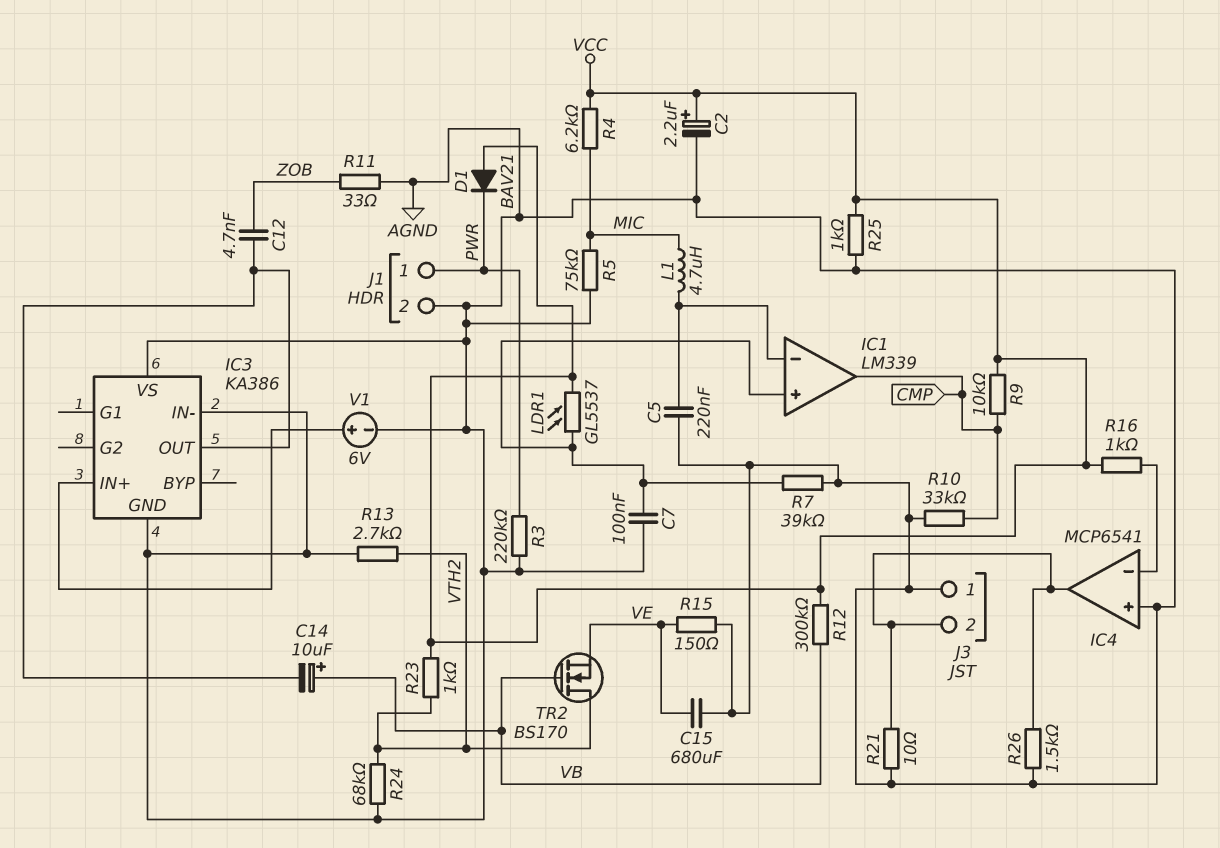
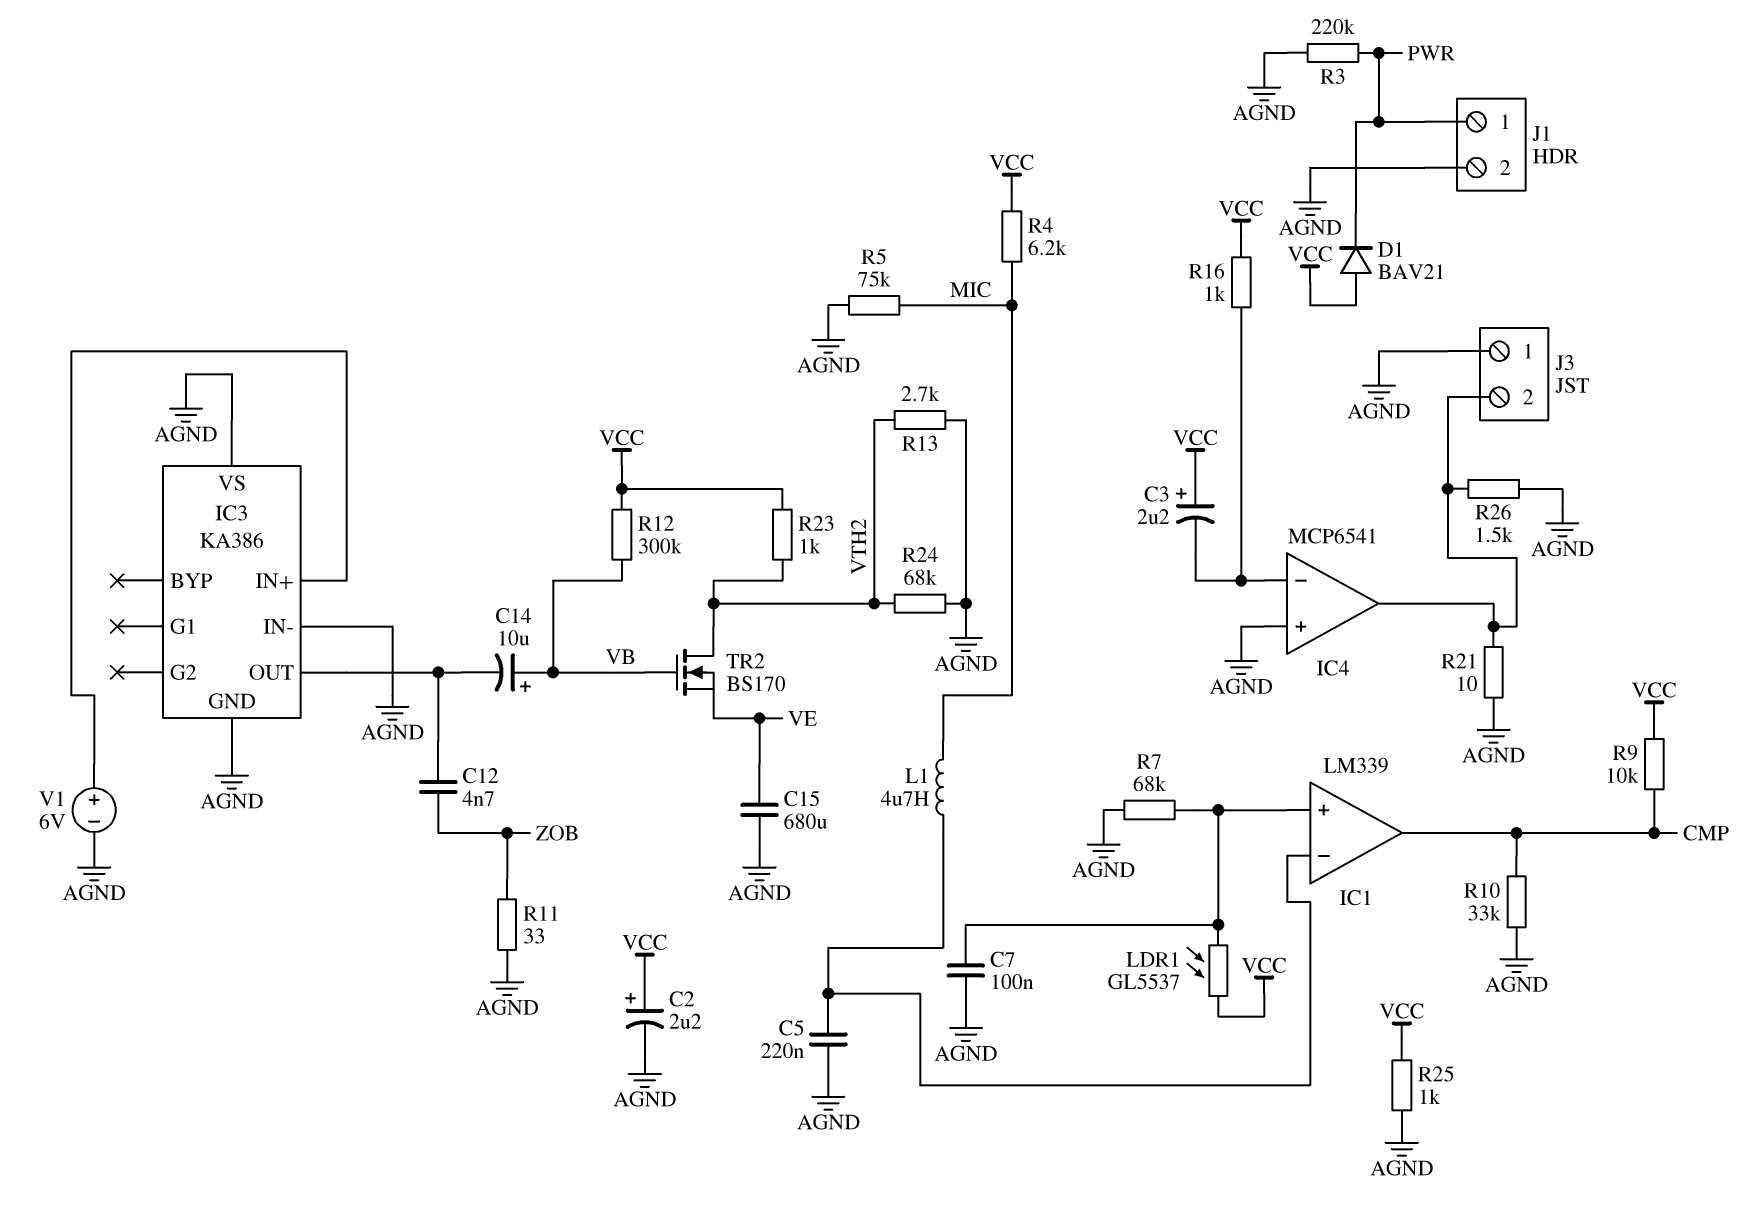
C3: none -> 2.2uF (plus VCC, minus IC4/in-)
R7: 39k (AGND, IC1/in+) -> 68k (AGND, IC1/in+)
R15: 150 (AGND, VE) -> none

